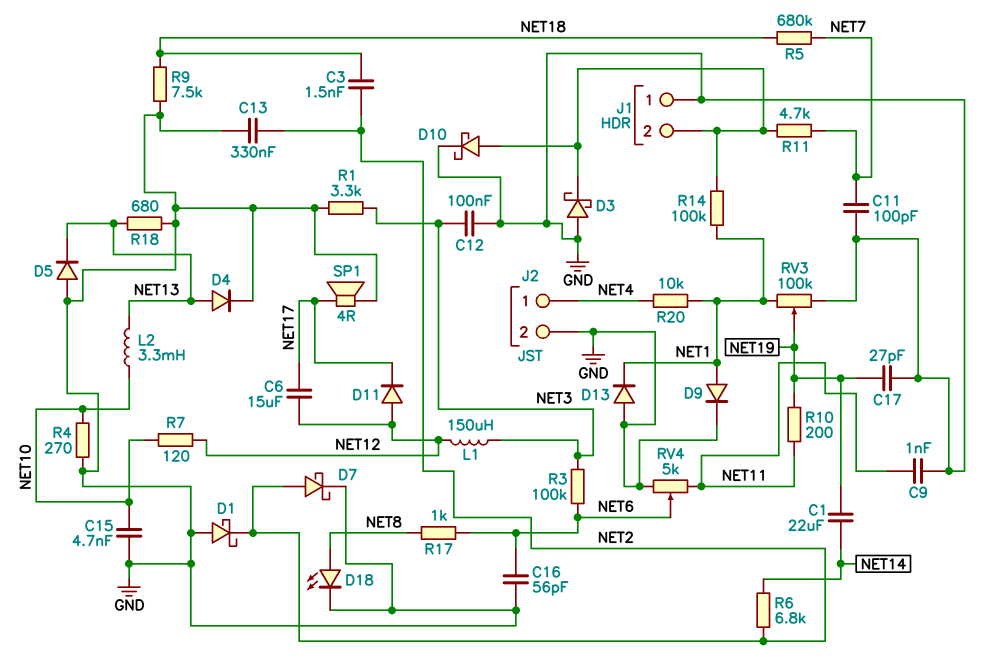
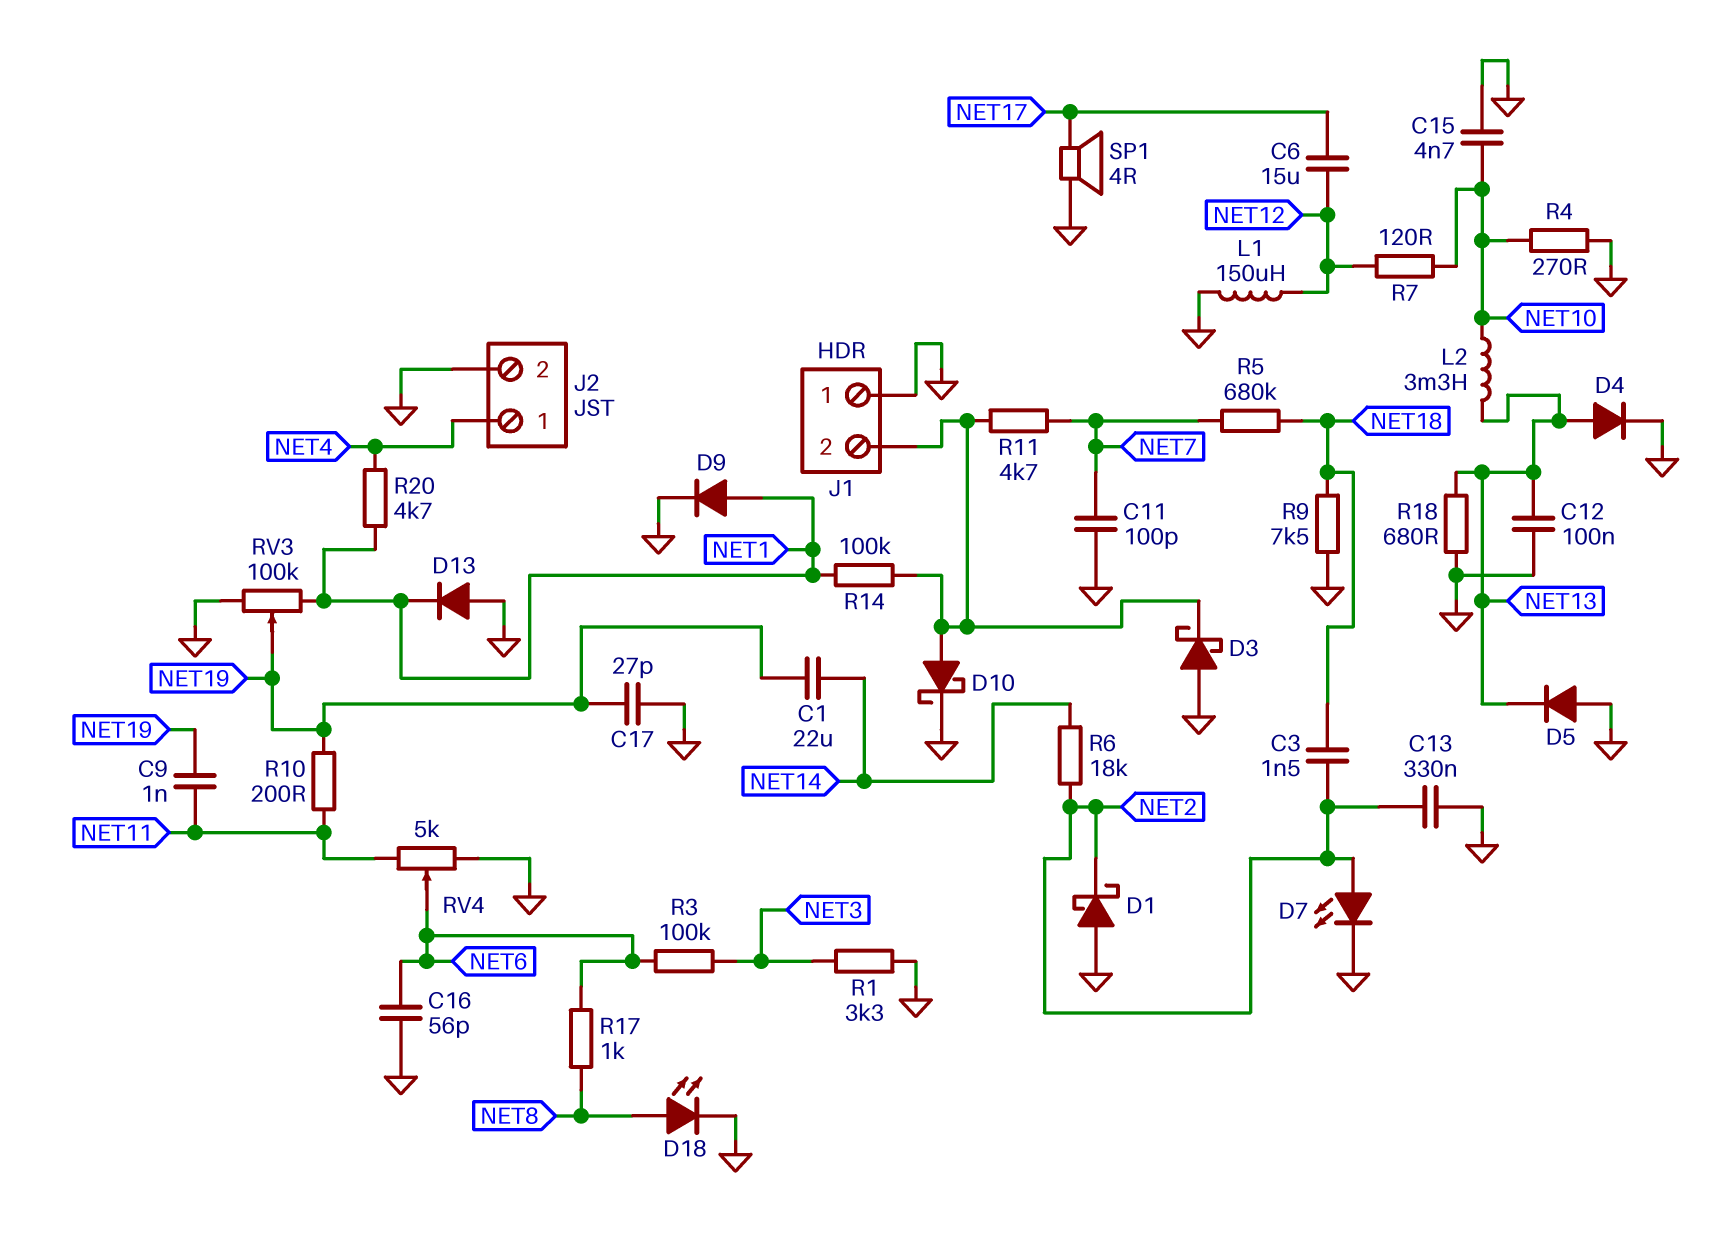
C9: 1nF (GND, NET11) -> 1nF (NET11, NET19)
C12: 100nF (GND, NET3) -> 100nF (GND, NET13)
D7: schottky (A NET2, K GND) -> LED (A NET2, K GND)
D11: diode (A NET12, K NET17) -> none
L1: 150uH (NET3, NET12) -> 150uH (GND, NET12)
R6: 6.8k (NET2, NET14) -> 18k (NET2, NET14)
R20: 10k (NET1, NET4) -> 4.7k (NET1, NET4)

